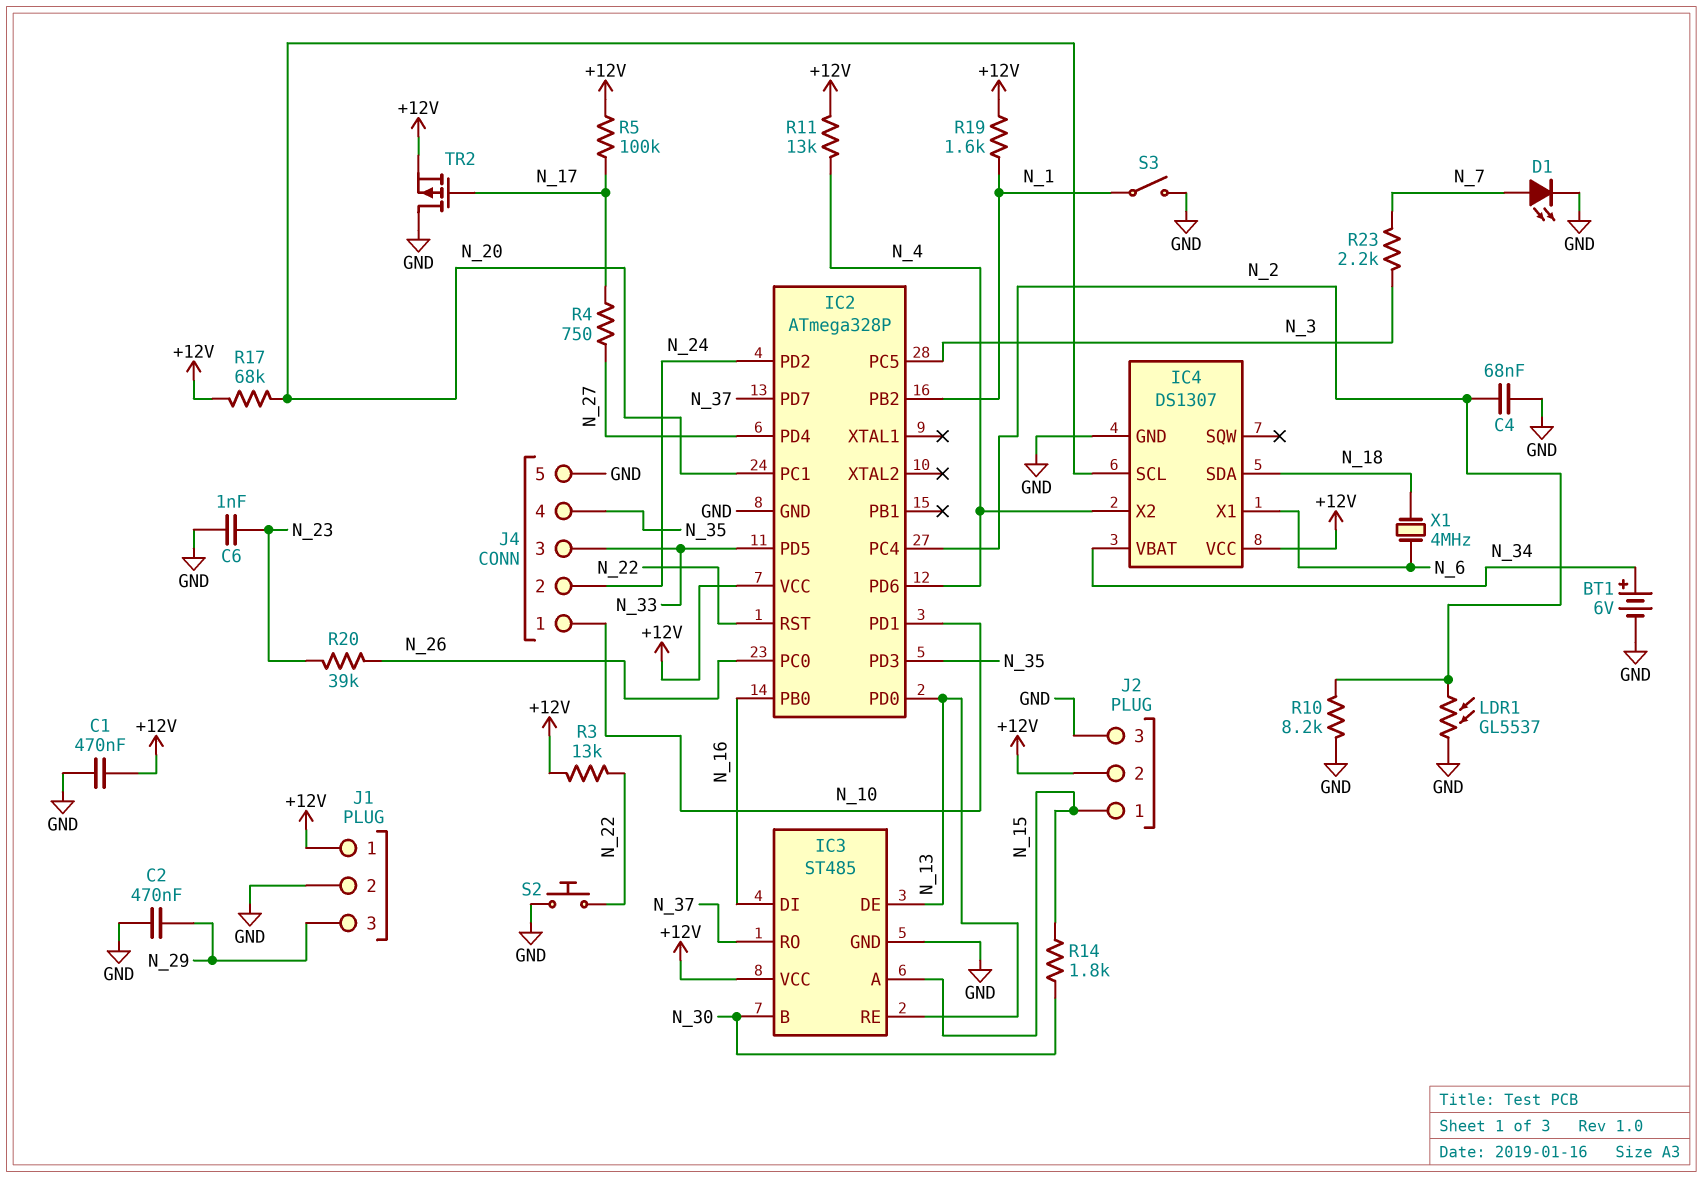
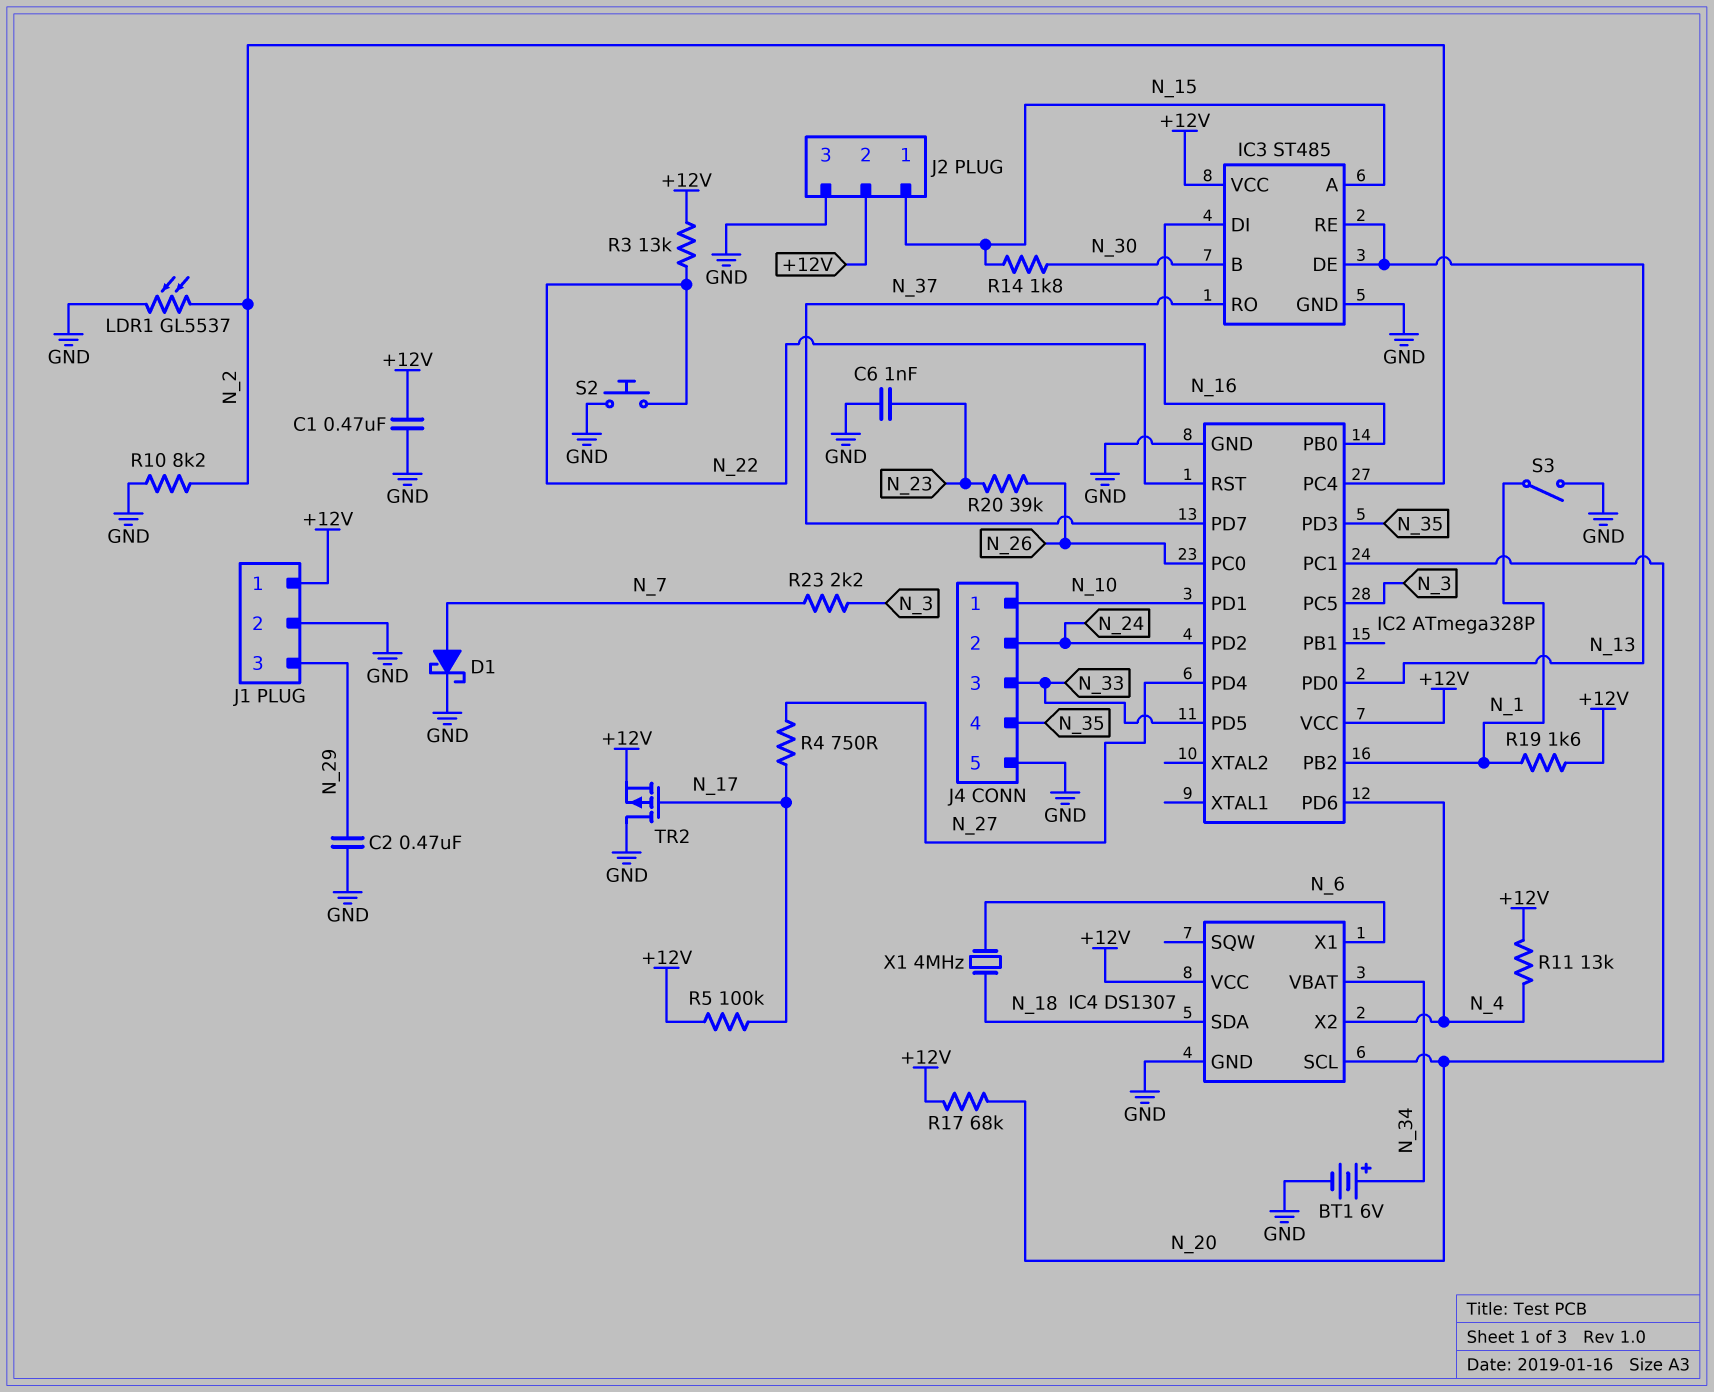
C4: 68nF (GND, N_2) -> none
D1: LED (A N_7, K GND) -> schottky (A N_7, K GND)

